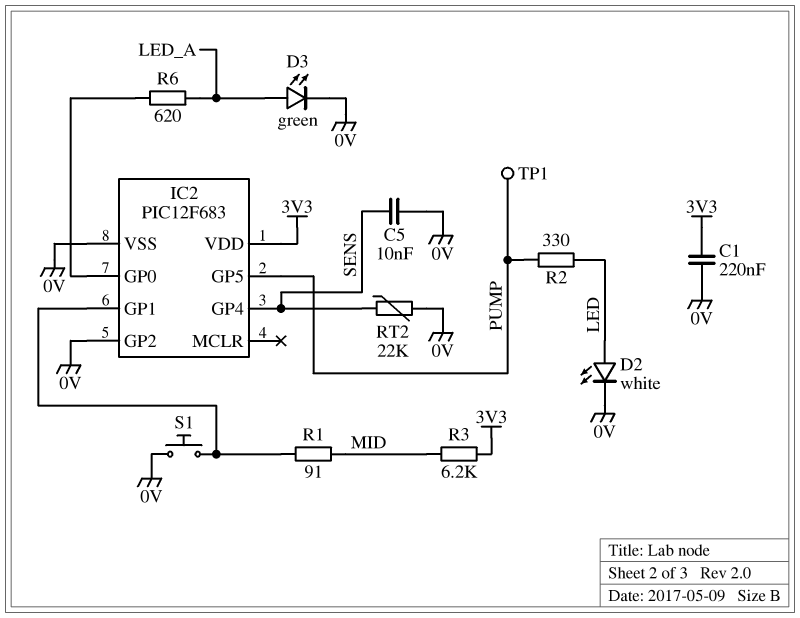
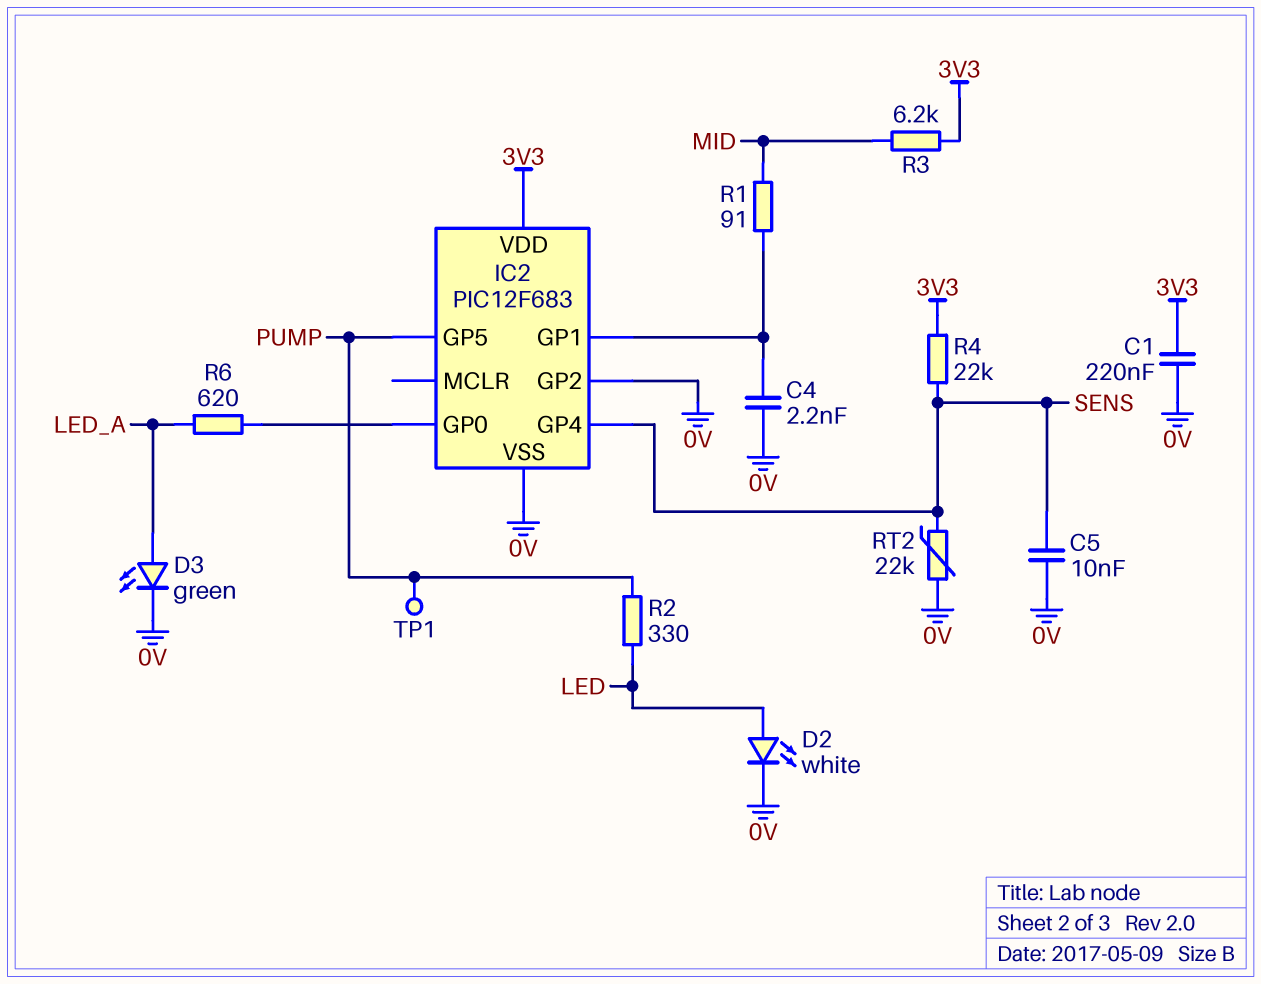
C4: none -> 2.2nF (0V, IC2/GP1)
R4: none -> 22k (3V3, SENS)
S1: button (0V, IC2/GP1) -> none

